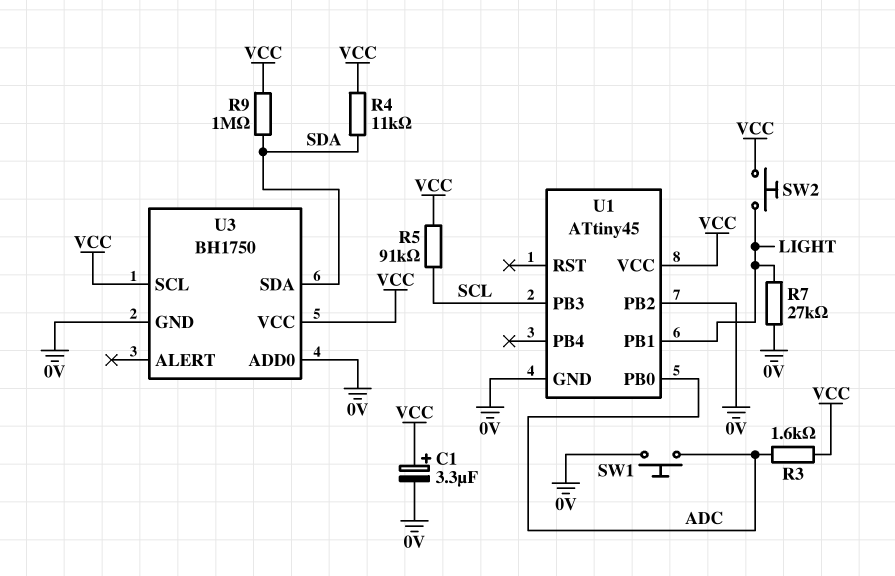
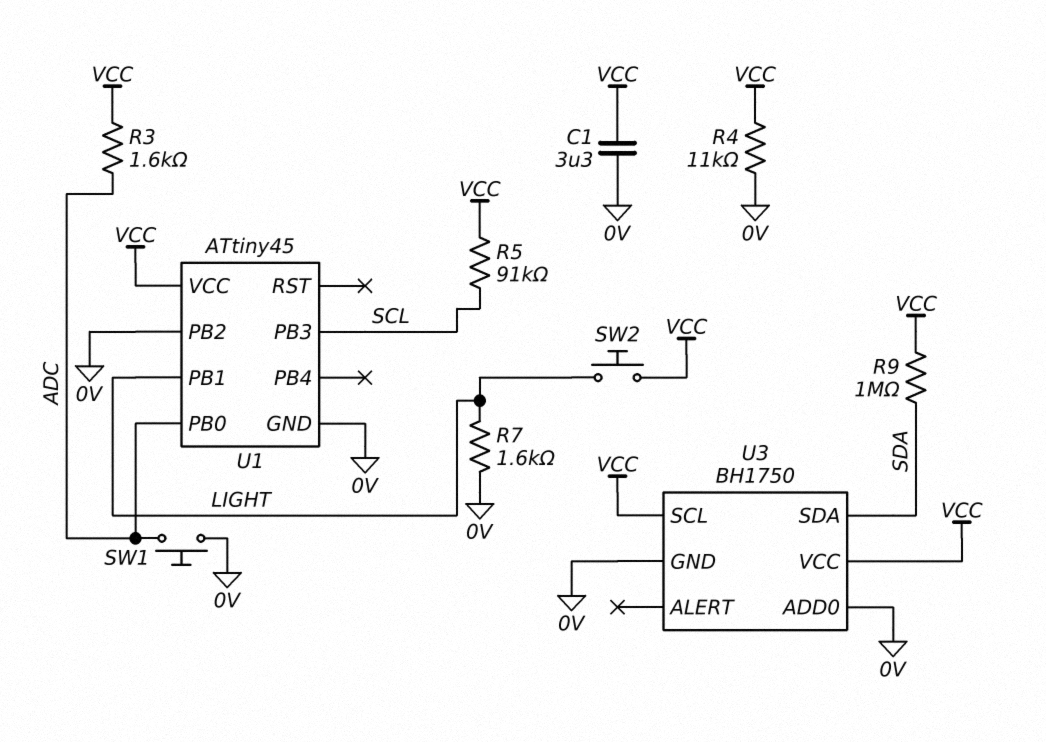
C1: 3.3uF (plus VCC, minus 0V) -> 3.3uF (0V, VCC)
R4: 11k (SDA, VCC) -> 11k (0V, VCC)
R7: 27k (0V, LIGHT) -> 1.6k (0V, LIGHT)

